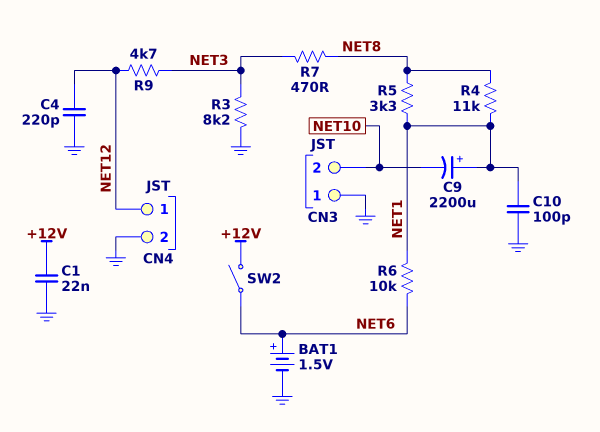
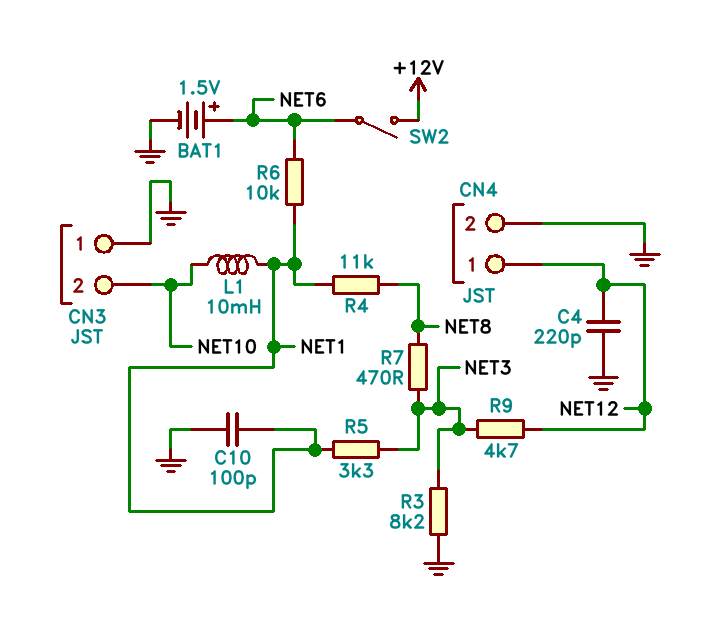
C1: 22nF (+12V, GND) -> none
C9: 2200uF (plus NET1, minus NET10) -> none
L1: none -> 10mH (NET1, NET10)
R5: 3.3k (NET1, NET8) -> 3.3k (NET1, NET3)

